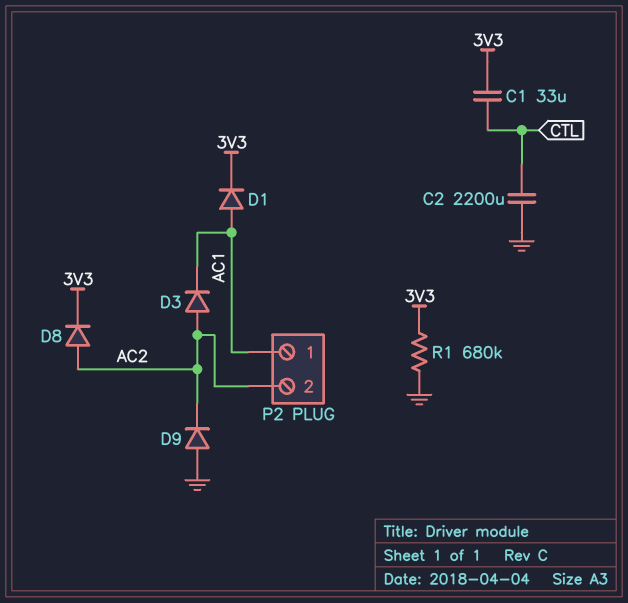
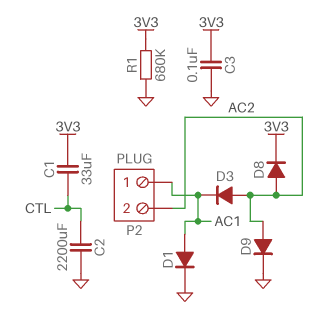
C3: none -> 100nF (3V3, GND)
D1: diode (A AC1, K 3V3) -> diode (A AC1, K GND)
D9: diode (A GND, K AC2) -> diode (A AC2, K GND)

